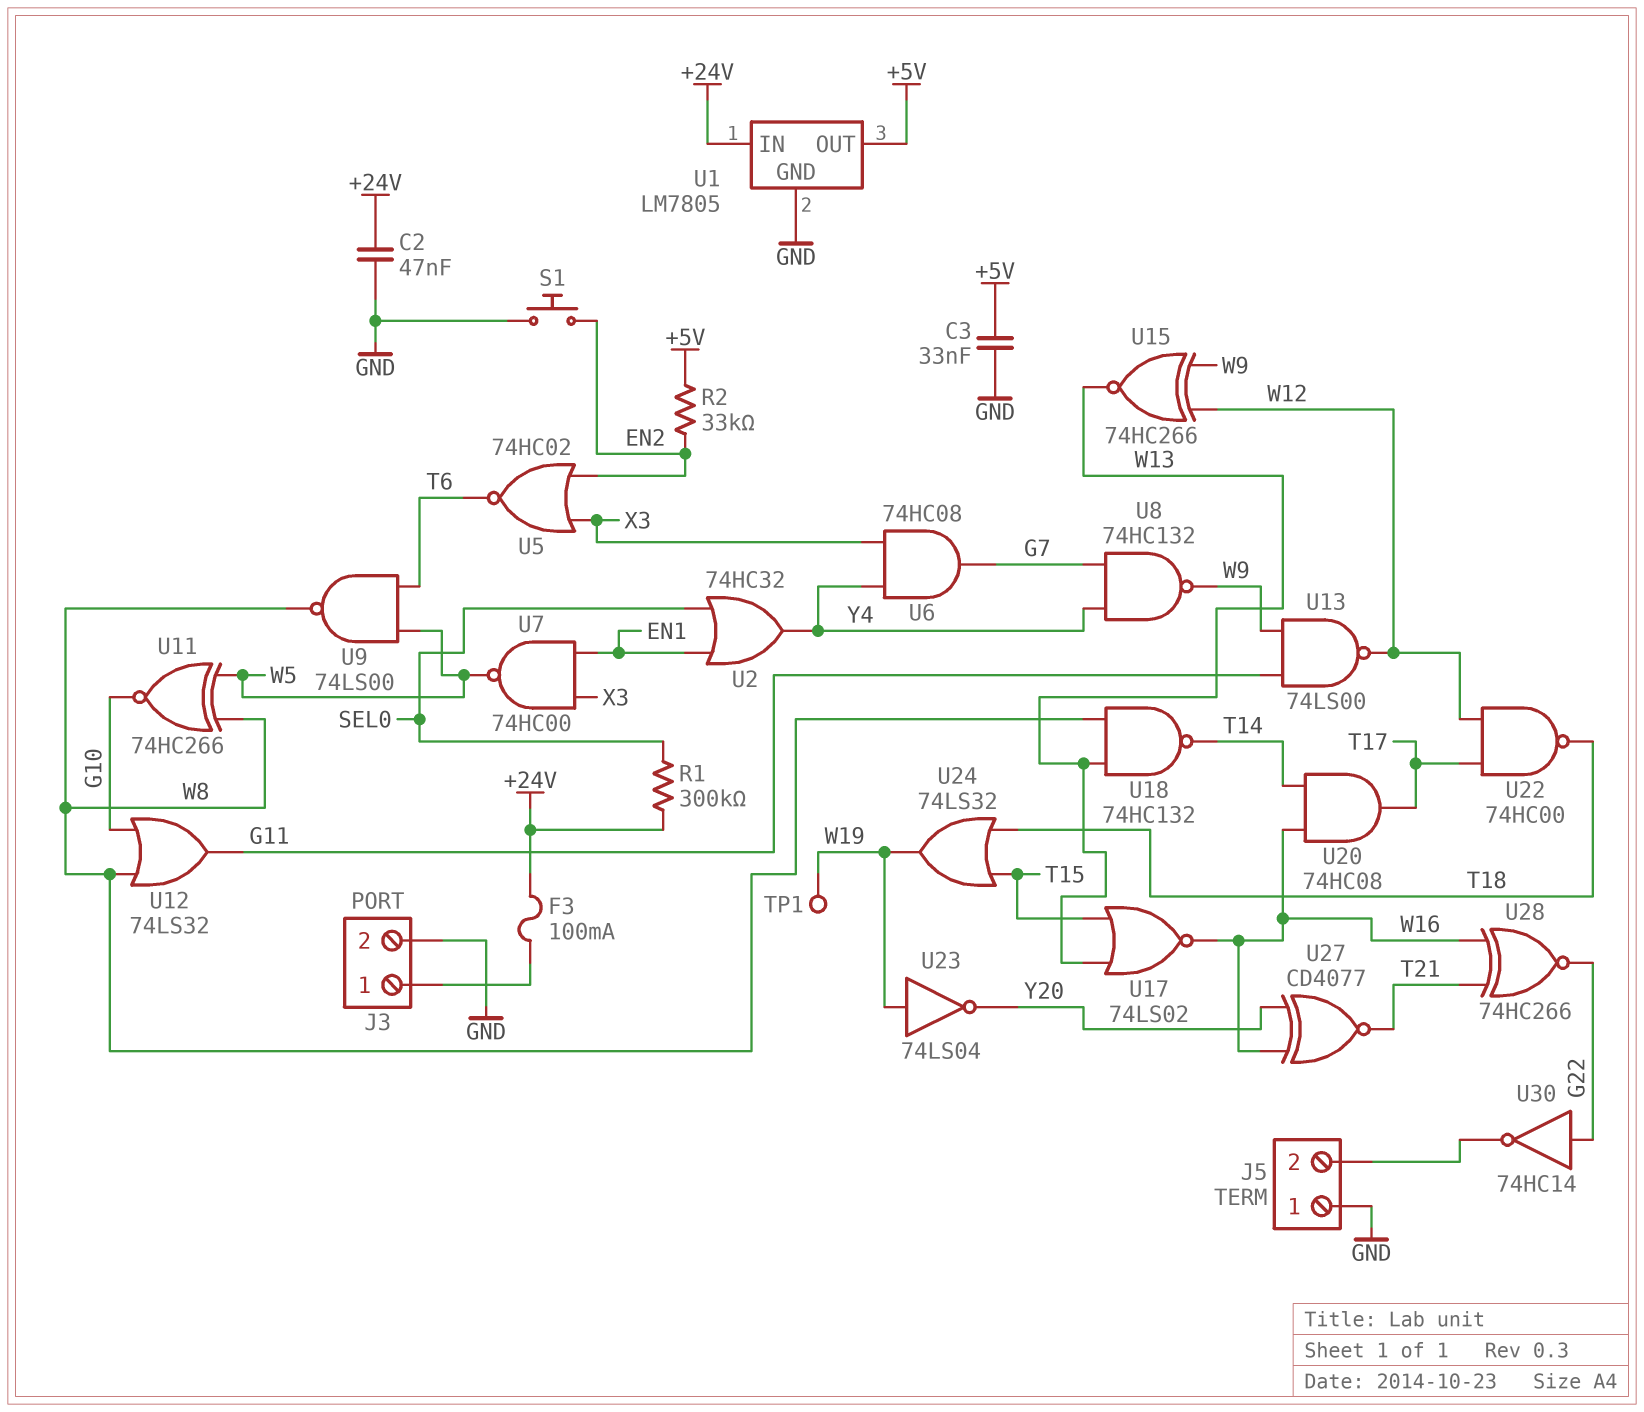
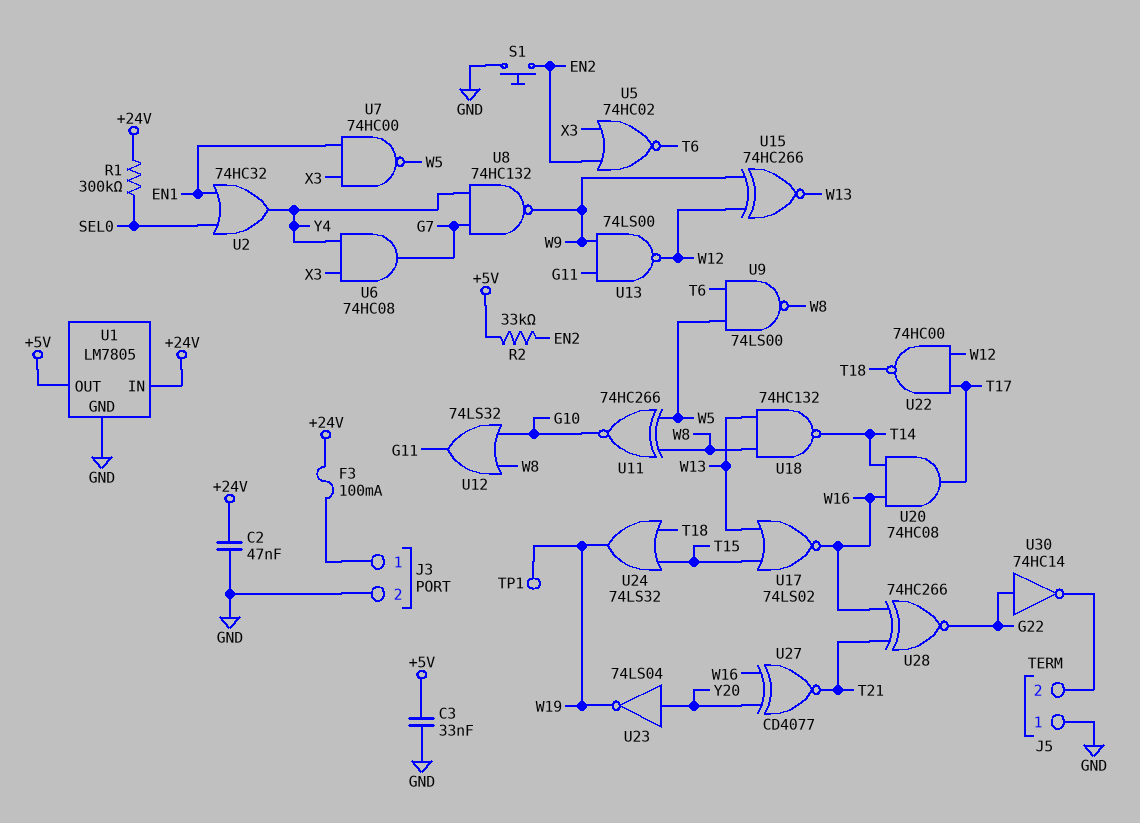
U23: NOT 74LS04 (in W19, out Y20) -> NOT 74LS04 (in Y20, out W19)

